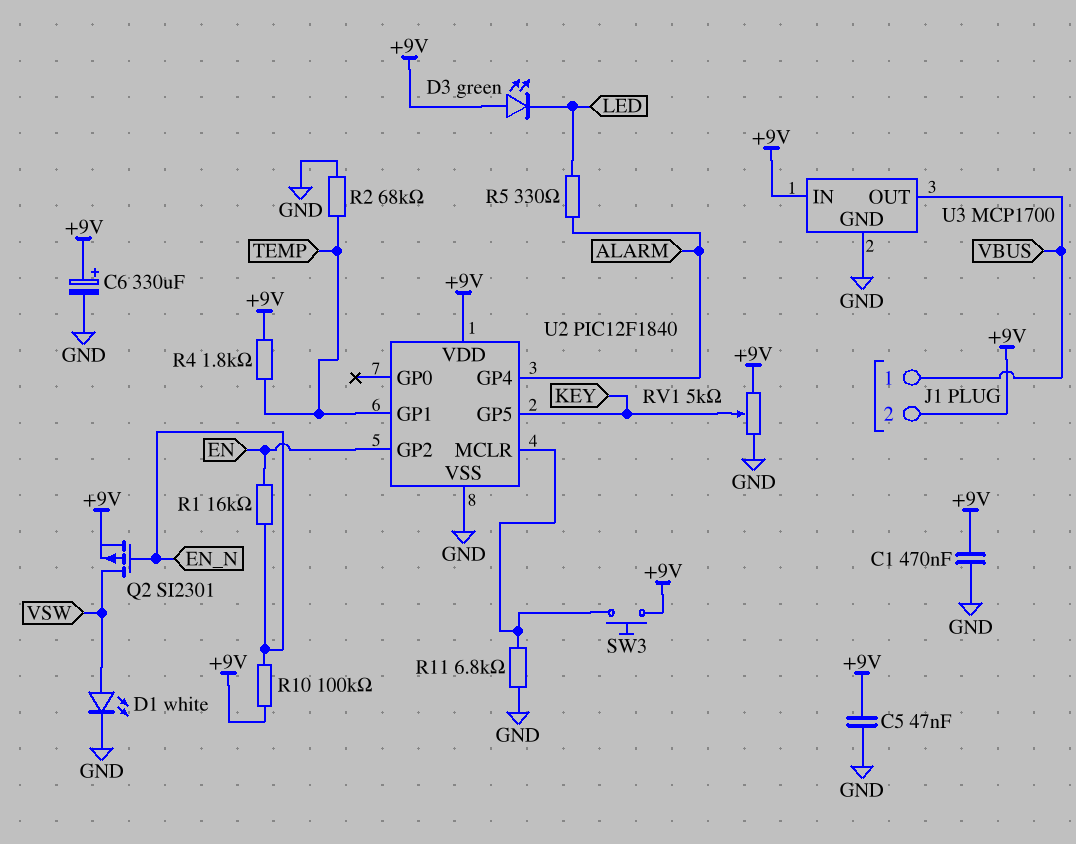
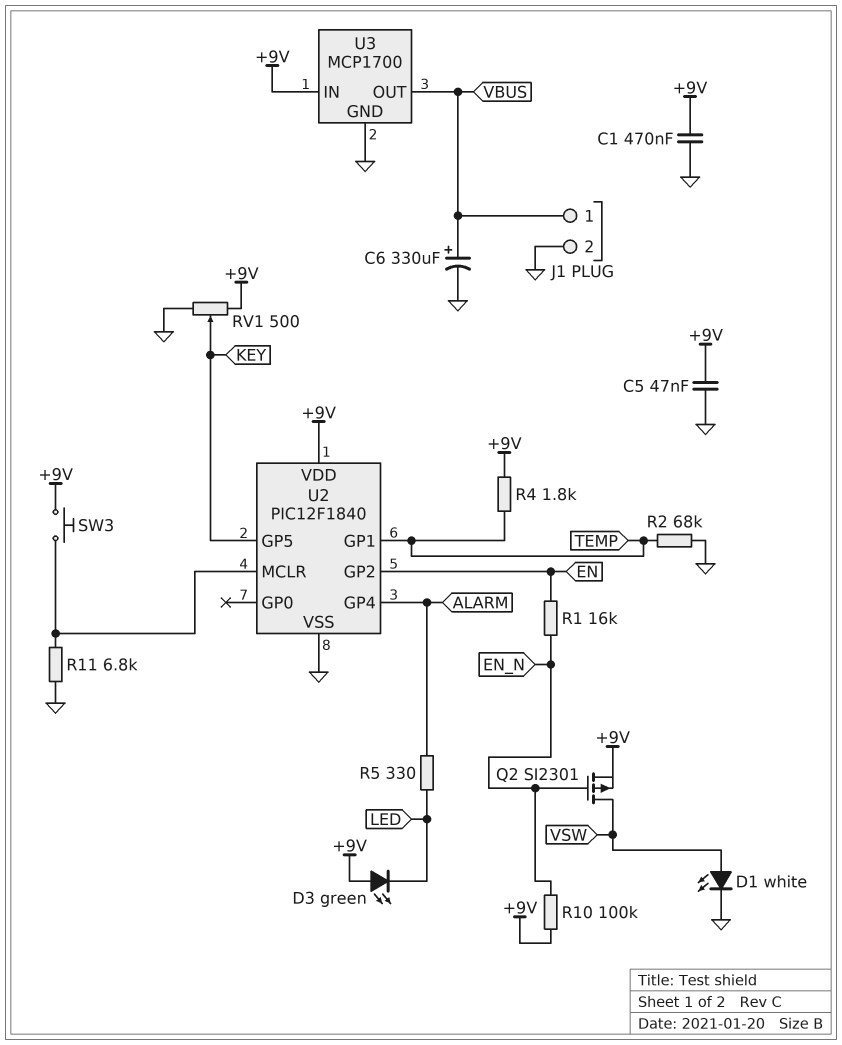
C6: 330uF (plus +9V, minus GND) -> 330uF (plus VBUS, minus GND)
J1 pin 2: +9V -> GND
RV1: 5k (+9V, GND, wiper KEY) -> 500 (+9V, GND, wiper KEY)

